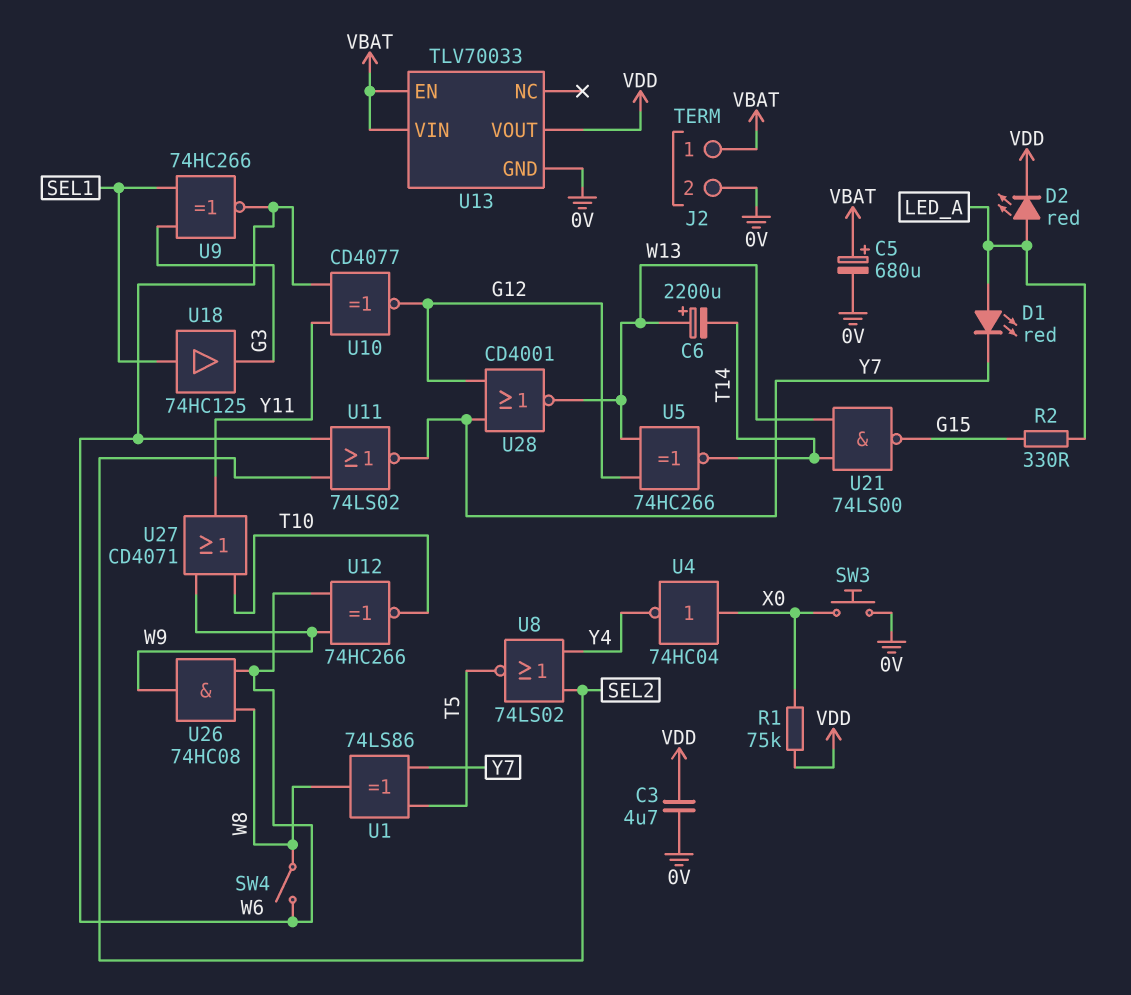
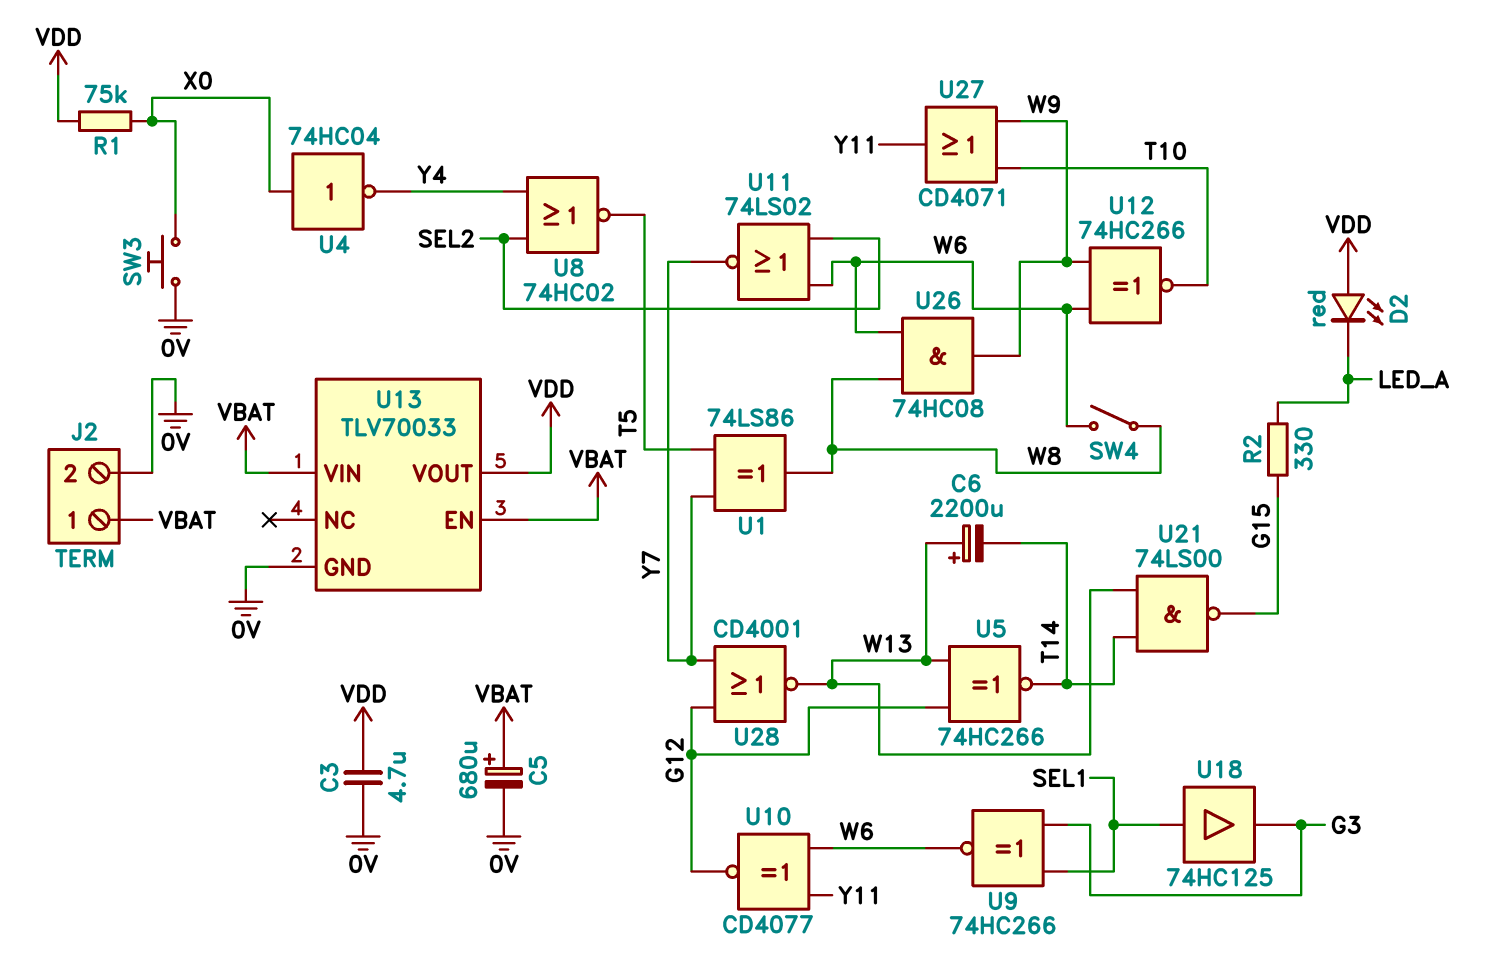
D1: LED red (A LED_A, K Y7) -> none
D2: LED red (A LED_A, K VDD) -> LED red (A VDD, K LED_A)
U8: NOR 74LS02 (in SEL2, in Y4, out T5) -> NOR 74HC02 (in SEL2, in Y4, out T5)

